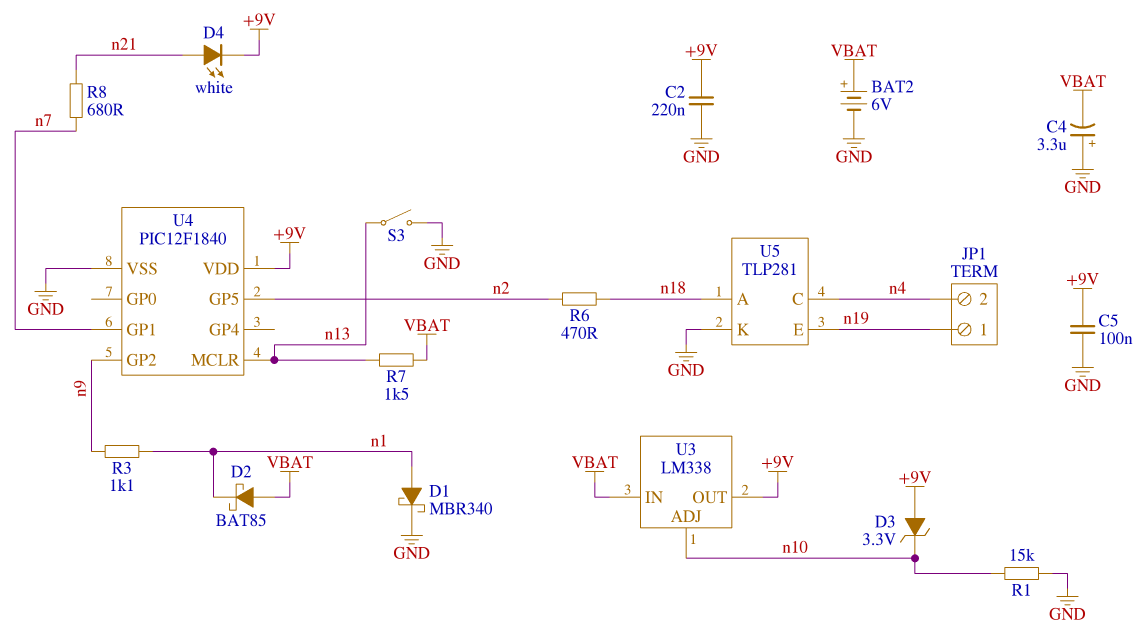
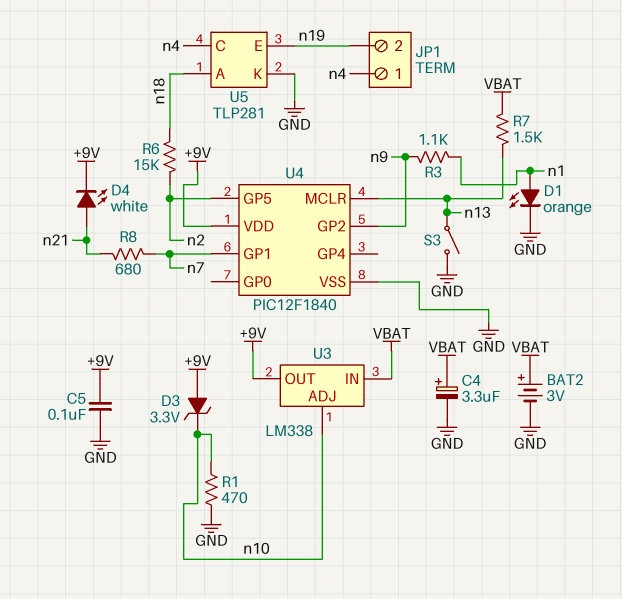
BAT2: 6V (plus VBAT, minus GND) -> 3V (plus VBAT, minus GND)
C2: 220nF (+9V, GND) -> none
C4: 3.3uF (plus GND, minus VBAT) -> 3.3uF (plus VBAT, minus GND)
D1: schottky MBR340 (A n1, K GND) -> LED orange (A n1, K GND)
D2: schottky BAT85 (A VBAT, K n1) -> none
JP1 pin 1: n19 -> n4
JP1 pin 2: n4 -> n19
R1: 15k (GND, n10) -> 470 (GND, n10)
R6: 470 (n2, n18) -> 15k (n2, n18)

